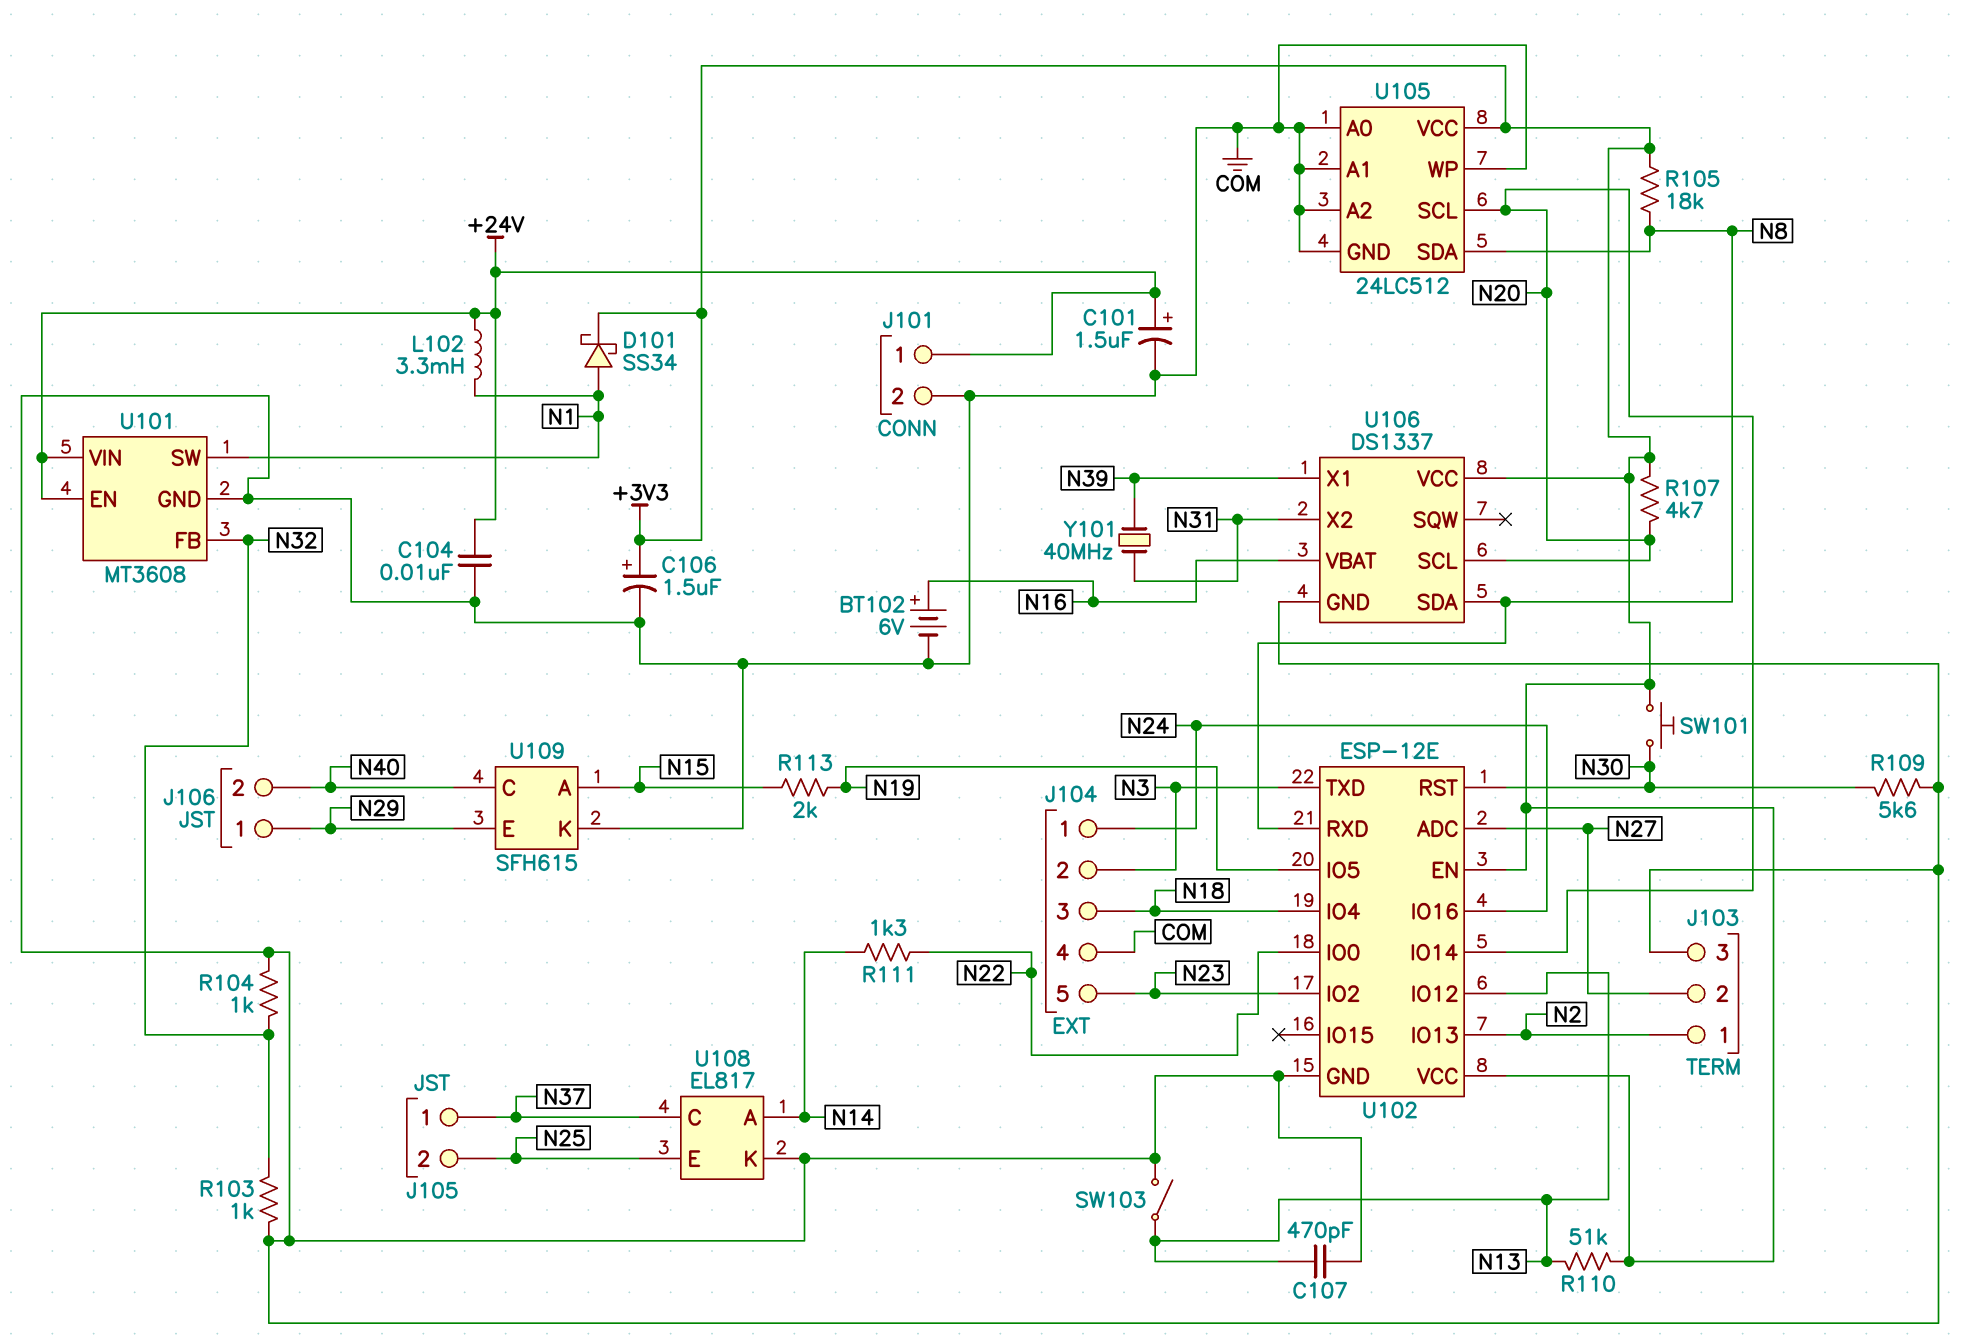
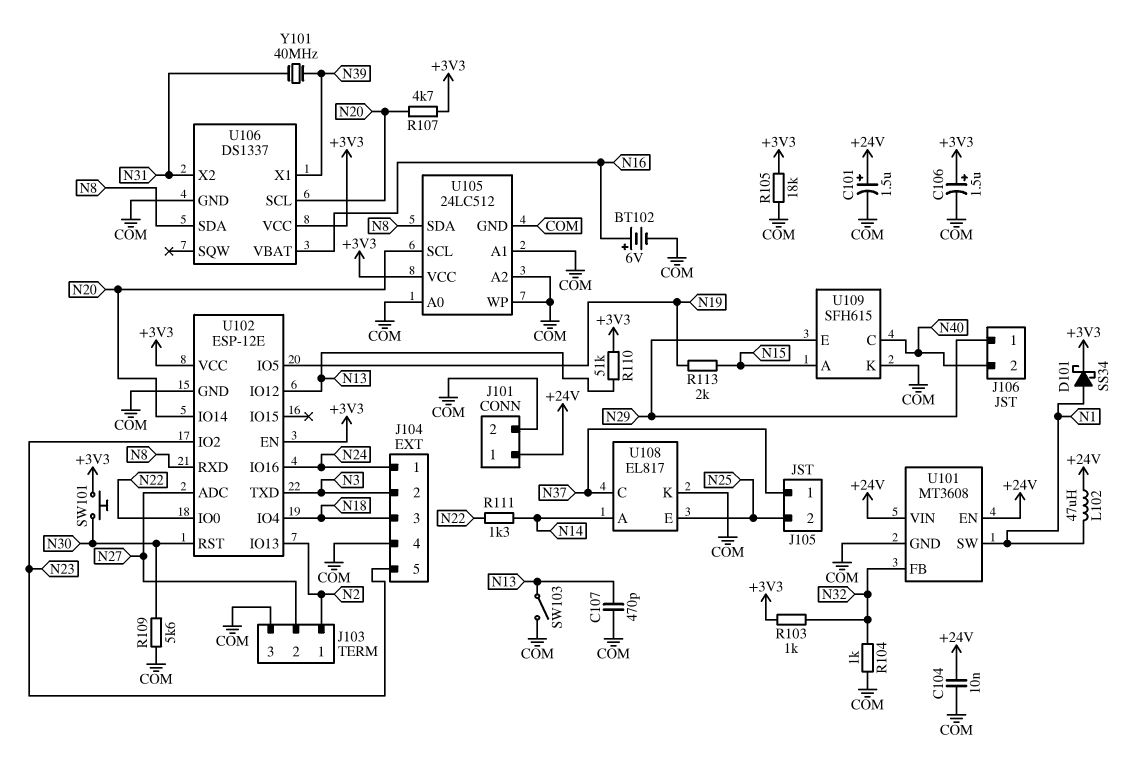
L102: 3.3mH (+24V, N1) -> 47uH (+24V, N1)
R103: 1k (COM, N32) -> 1k (+3V3, N32)
R105: 18k (+3V3, N8) -> 18k (+3V3, COM)

